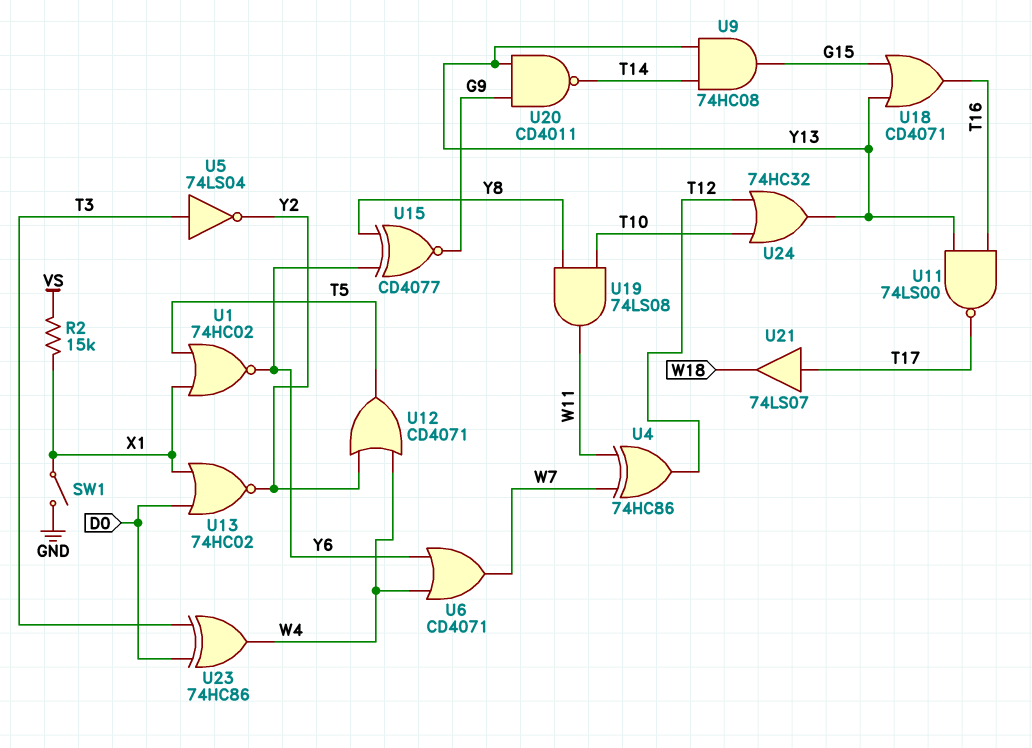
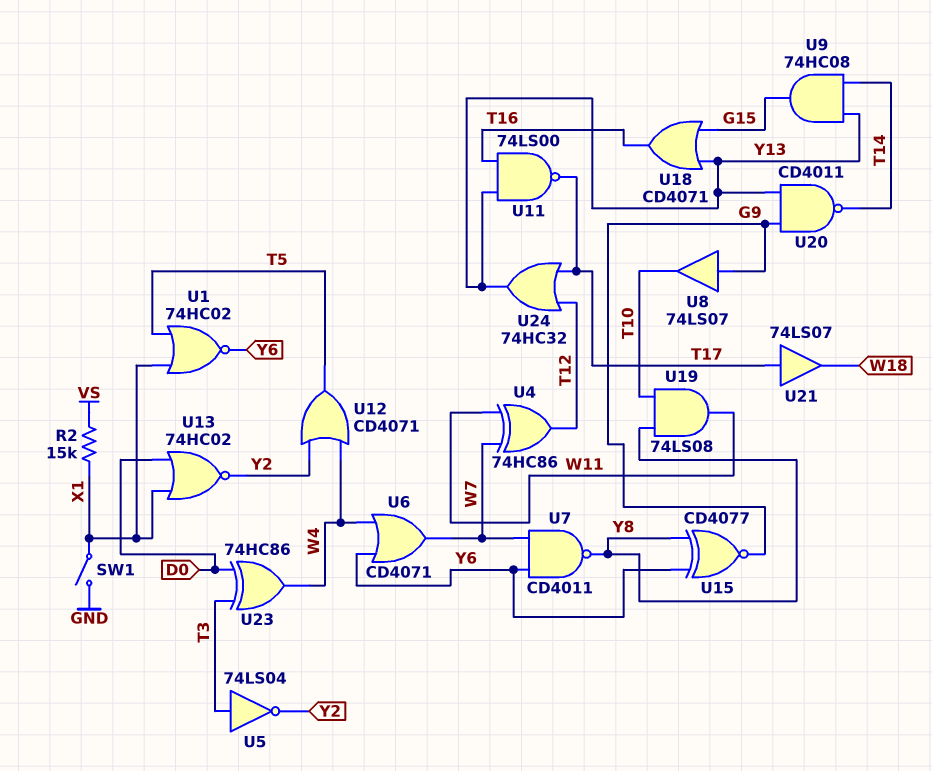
U7: none -> NAND CD4011 (in W7, in Y6, out Y8)
U8: none -> buffer 74LS07 (in G9, out T10)
U24: OR 74HC32 (in T10, in T12, out Y13) -> OR 74HC32 (in T12, in T17, out Y13)

